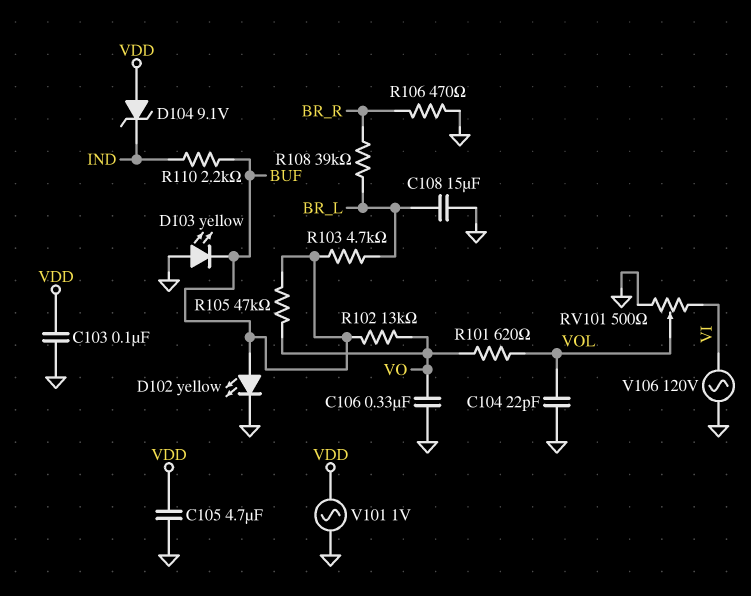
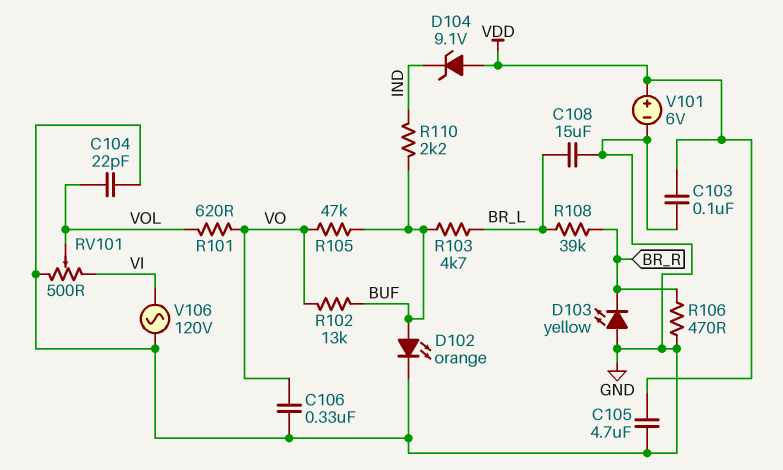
D102: LED yellow (A BUF, K GND) -> LED orange (A BUF, K GND)
D103: LED yellow (A GND, K BUF) -> LED yellow (A GND, K BR_R)
V101: AC 1V (GND, VDD) -> 6V (plus VDD, minus GND)

